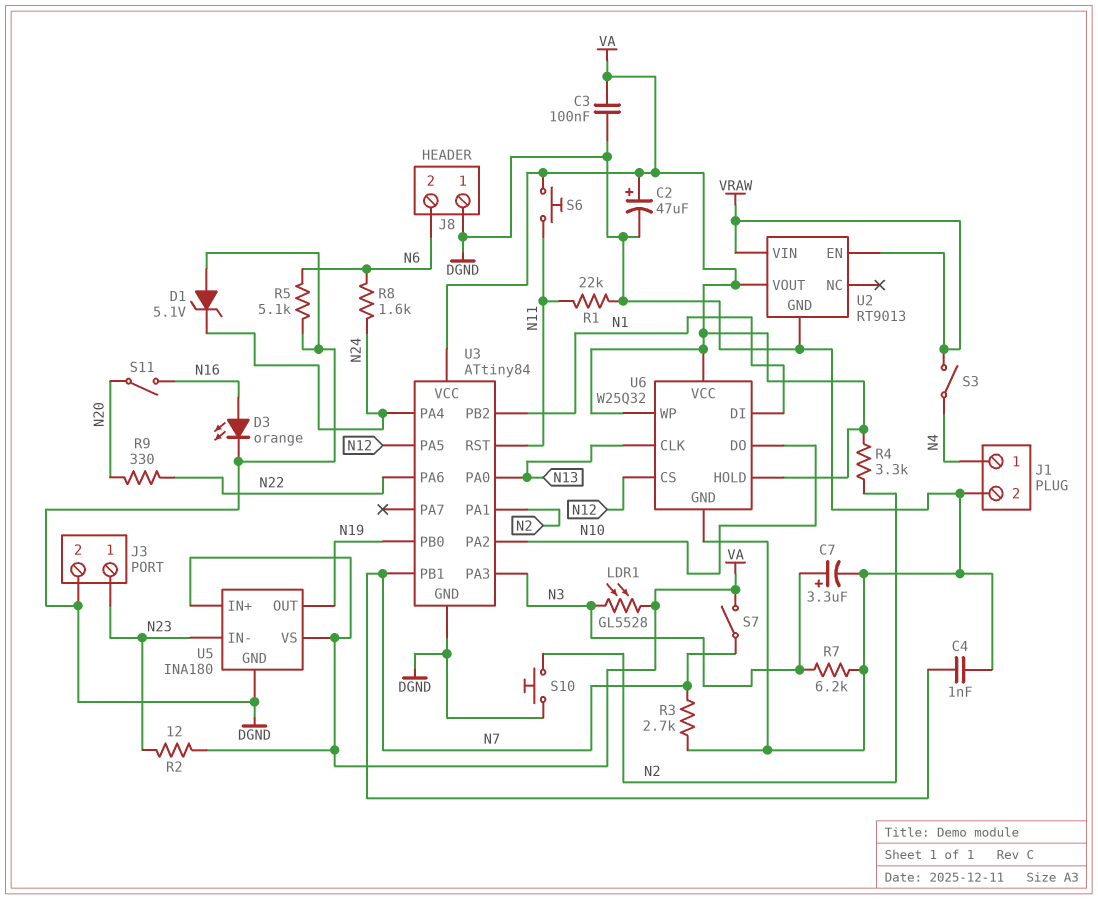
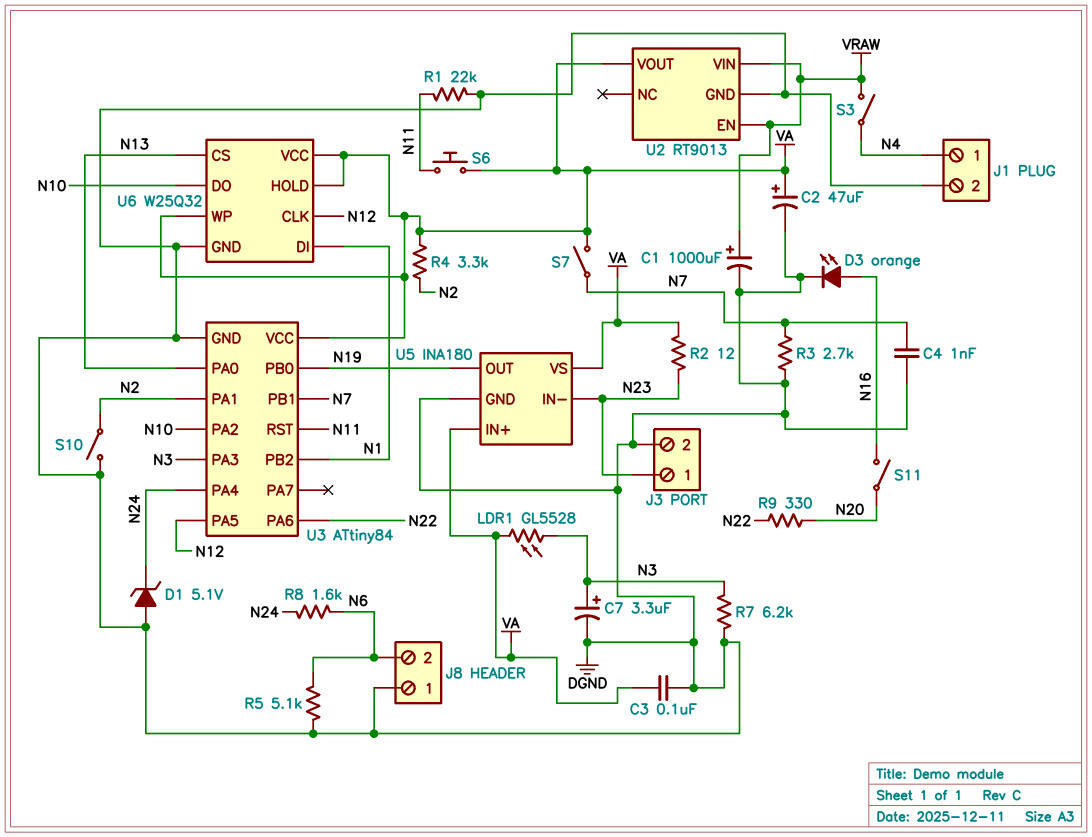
C1: none -> 1000uF (plus VRAW, minus DGND)
S10: button (DGND, N2) -> switch (DGND, N2)
U6 pin CLK: N13 -> N12
U6 pin CS: N12 -> N13

